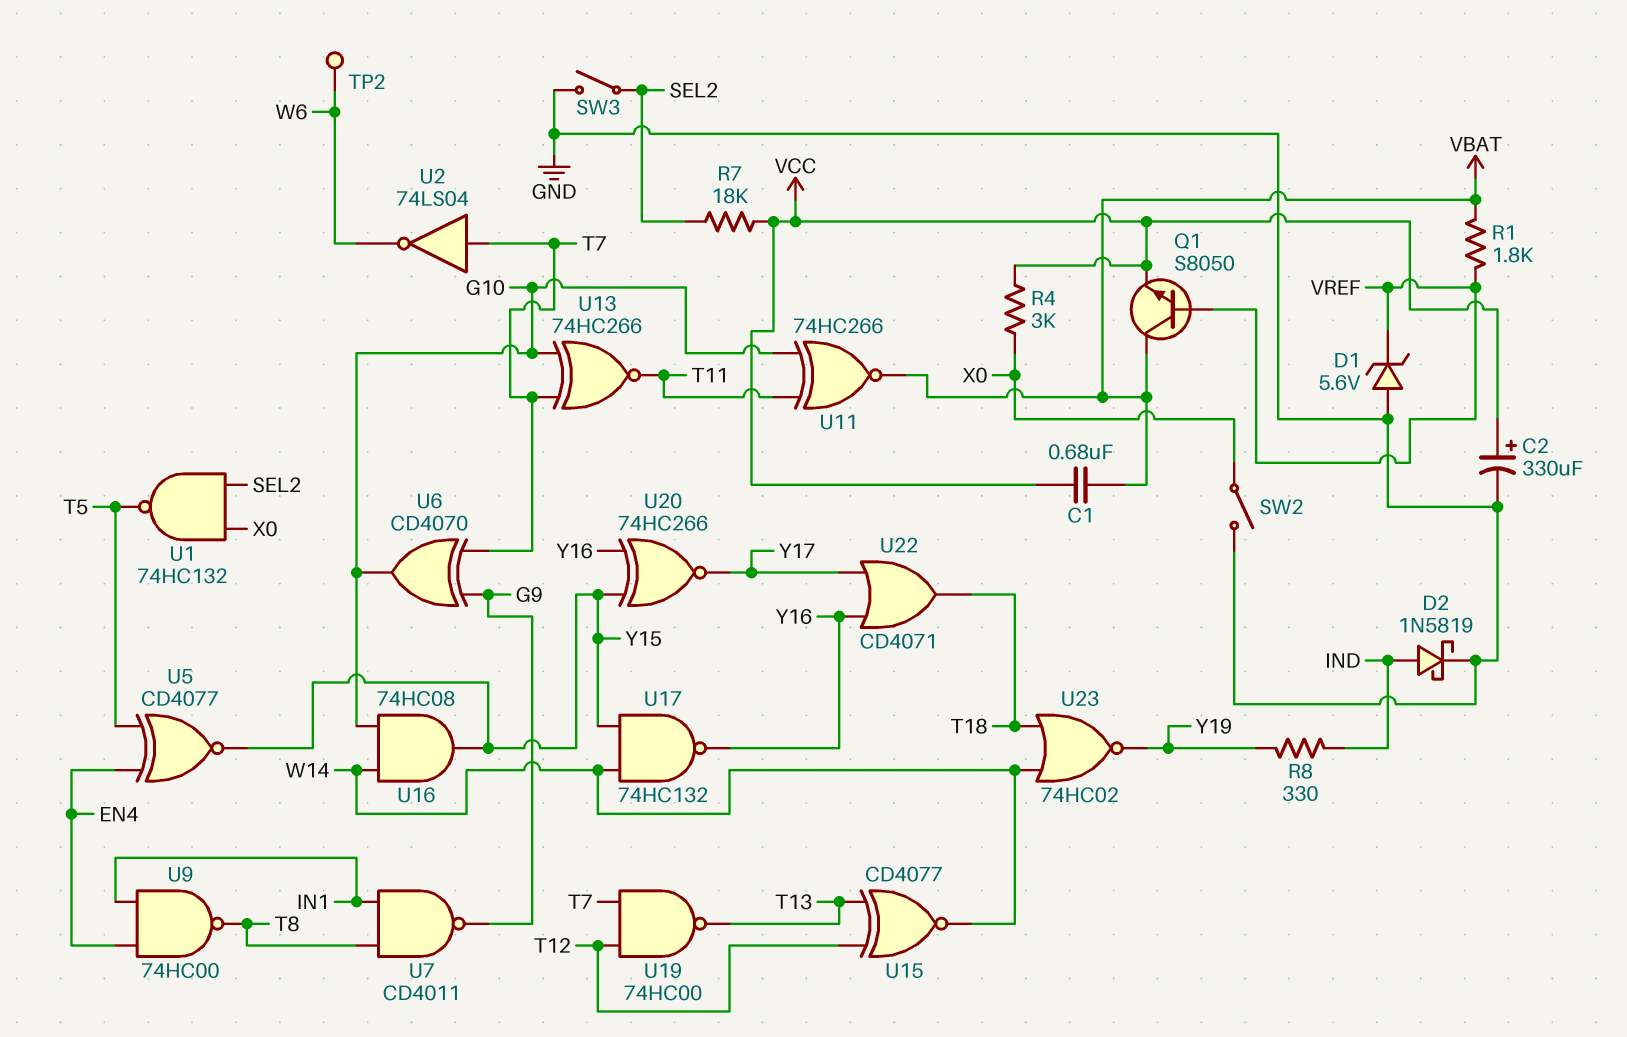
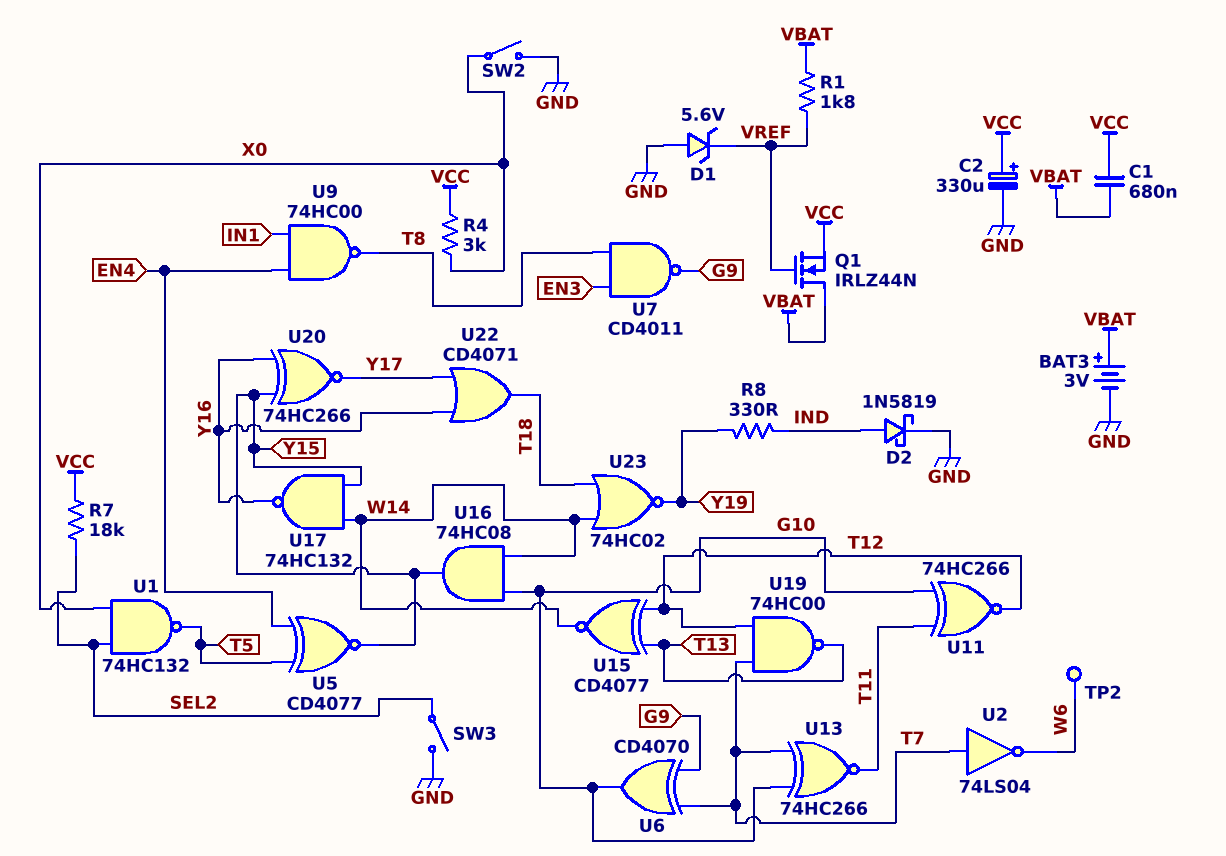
BAT3: none -> 3V (plus VBAT, minus GND)
Q1: NPN S8050 (B VREF, C VBAT, E VCC) -> NMOS IRLZ44N (G VREF, D VBAT, S VCC)
U7: NAND CD4011 (in IN1, in T8, out G9) -> NAND CD4011 (in EN3, in T8, out G9)
U11: XNOR 74HC266 (in G10, in T11, out VBAT) -> XNOR 74HC266 (in G10, in T11, out T12)

